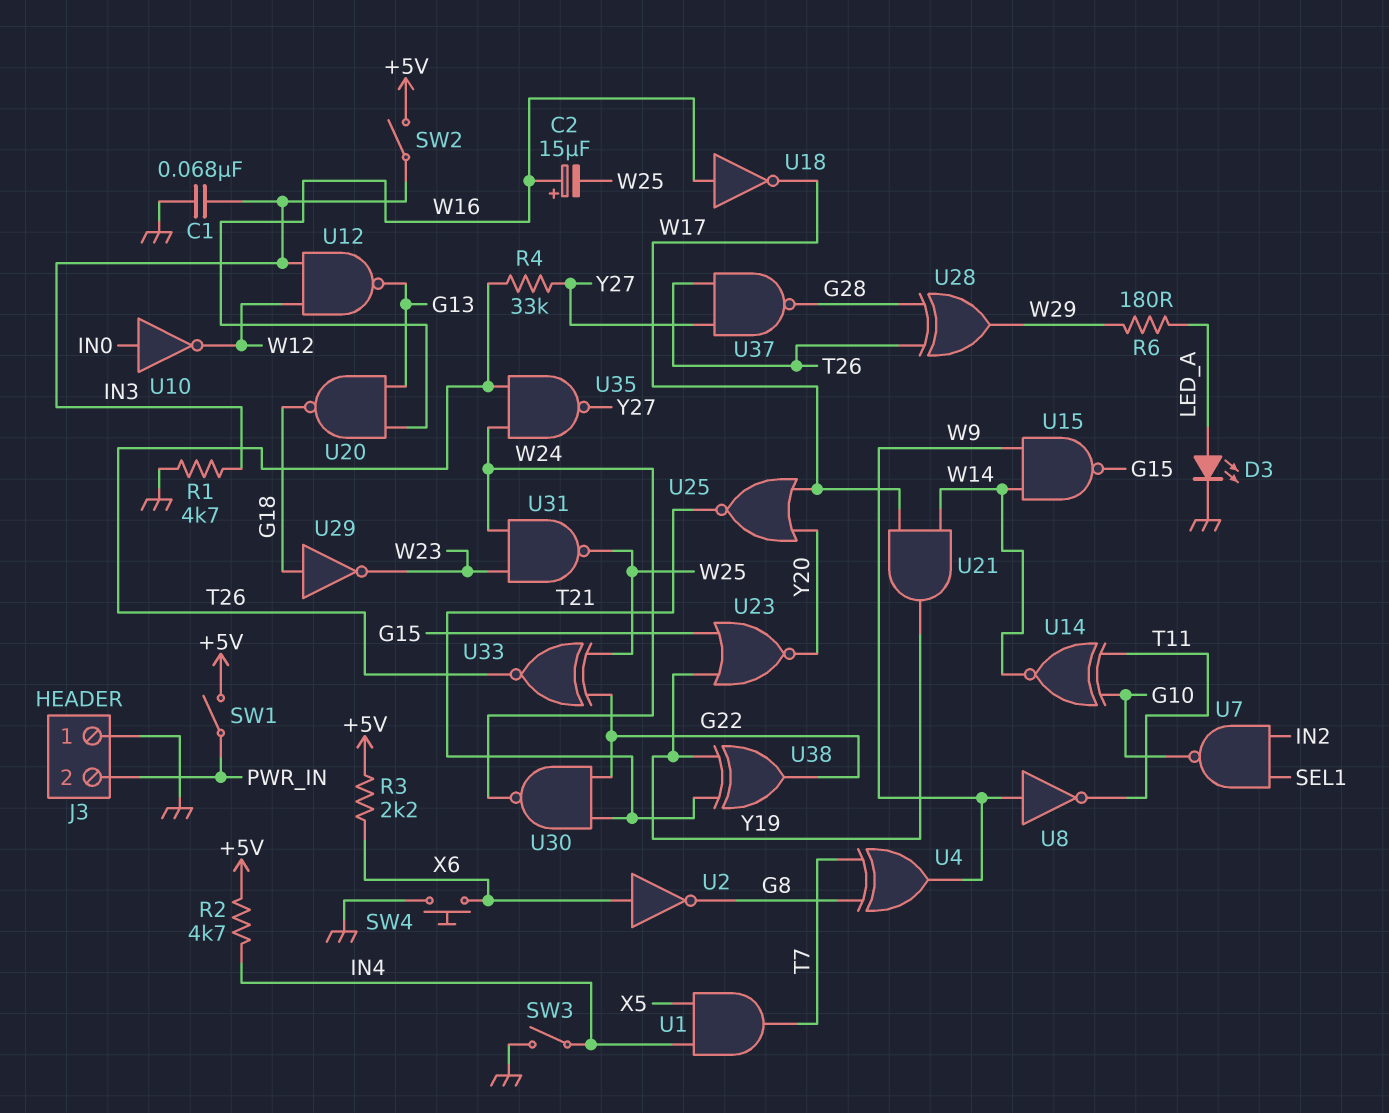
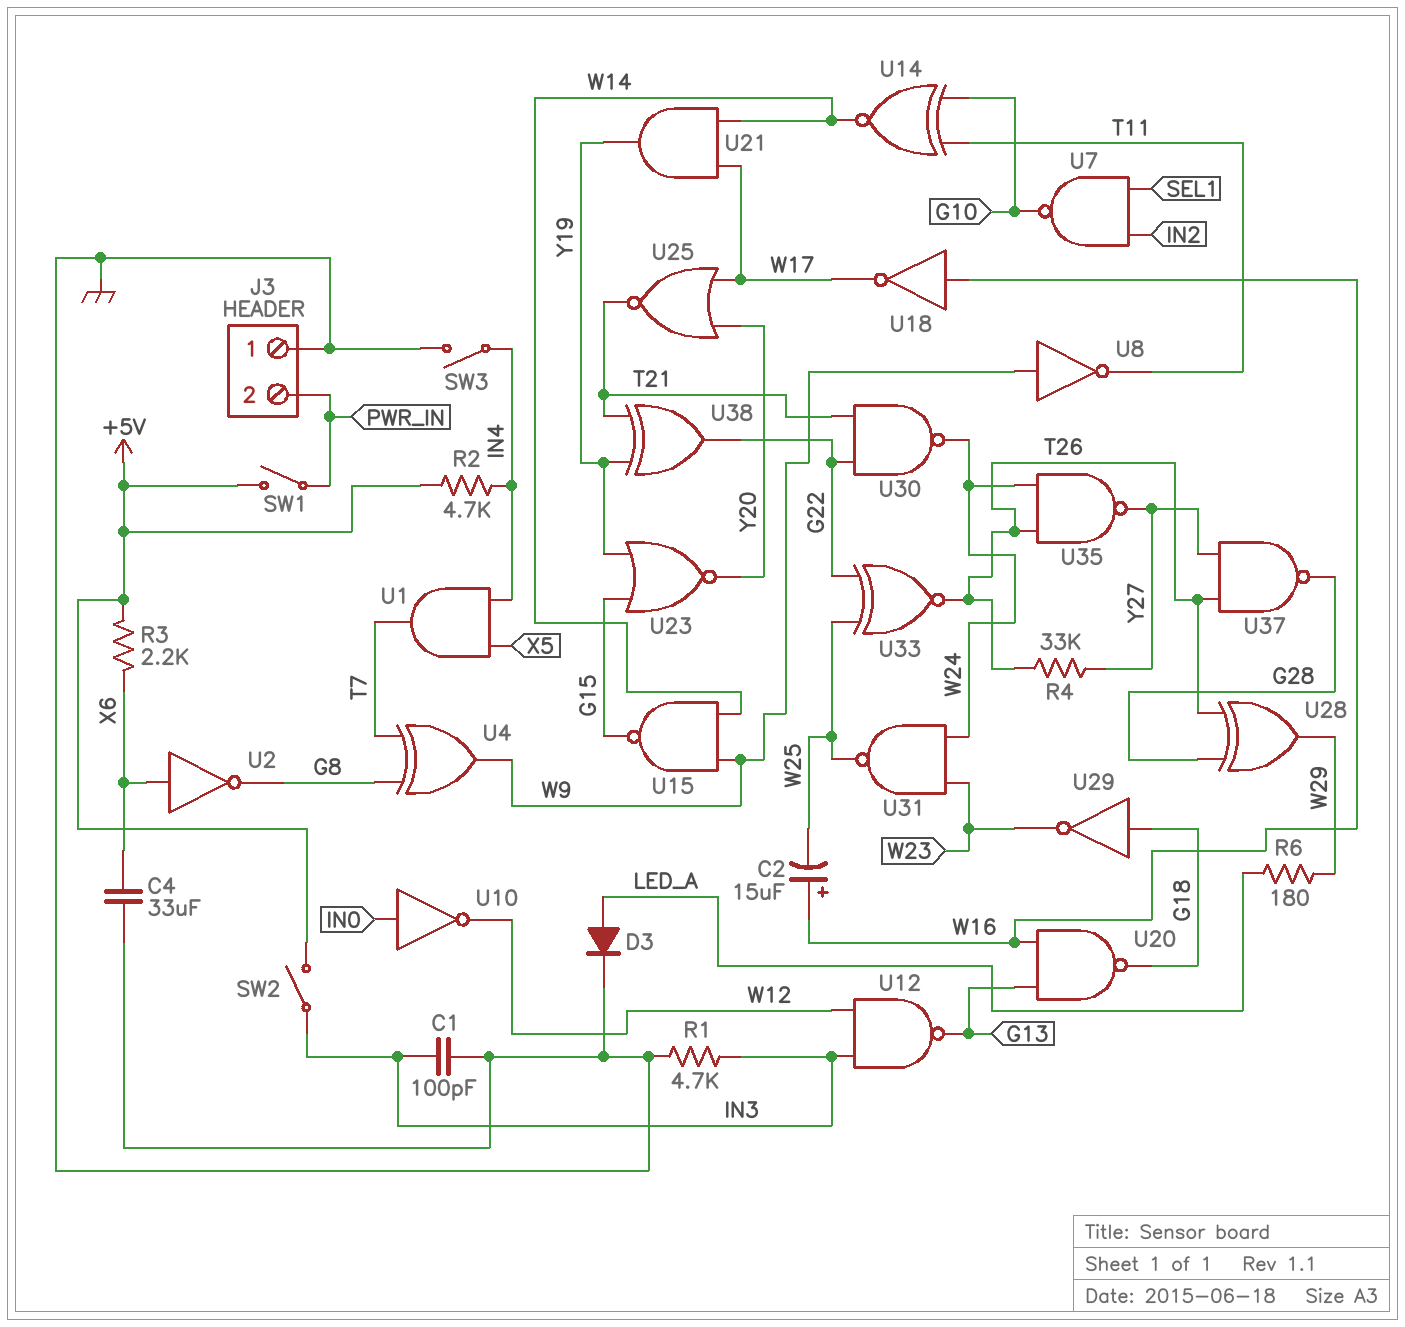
C1: 68nF (GND, IN3) -> 100pF (GND, IN3)
C4: none -> 33uF (GND, X6)
D3: LED (A LED_A, K GND) -> diode (A LED_A, K GND)
SW4: button (GND, X6) -> none

